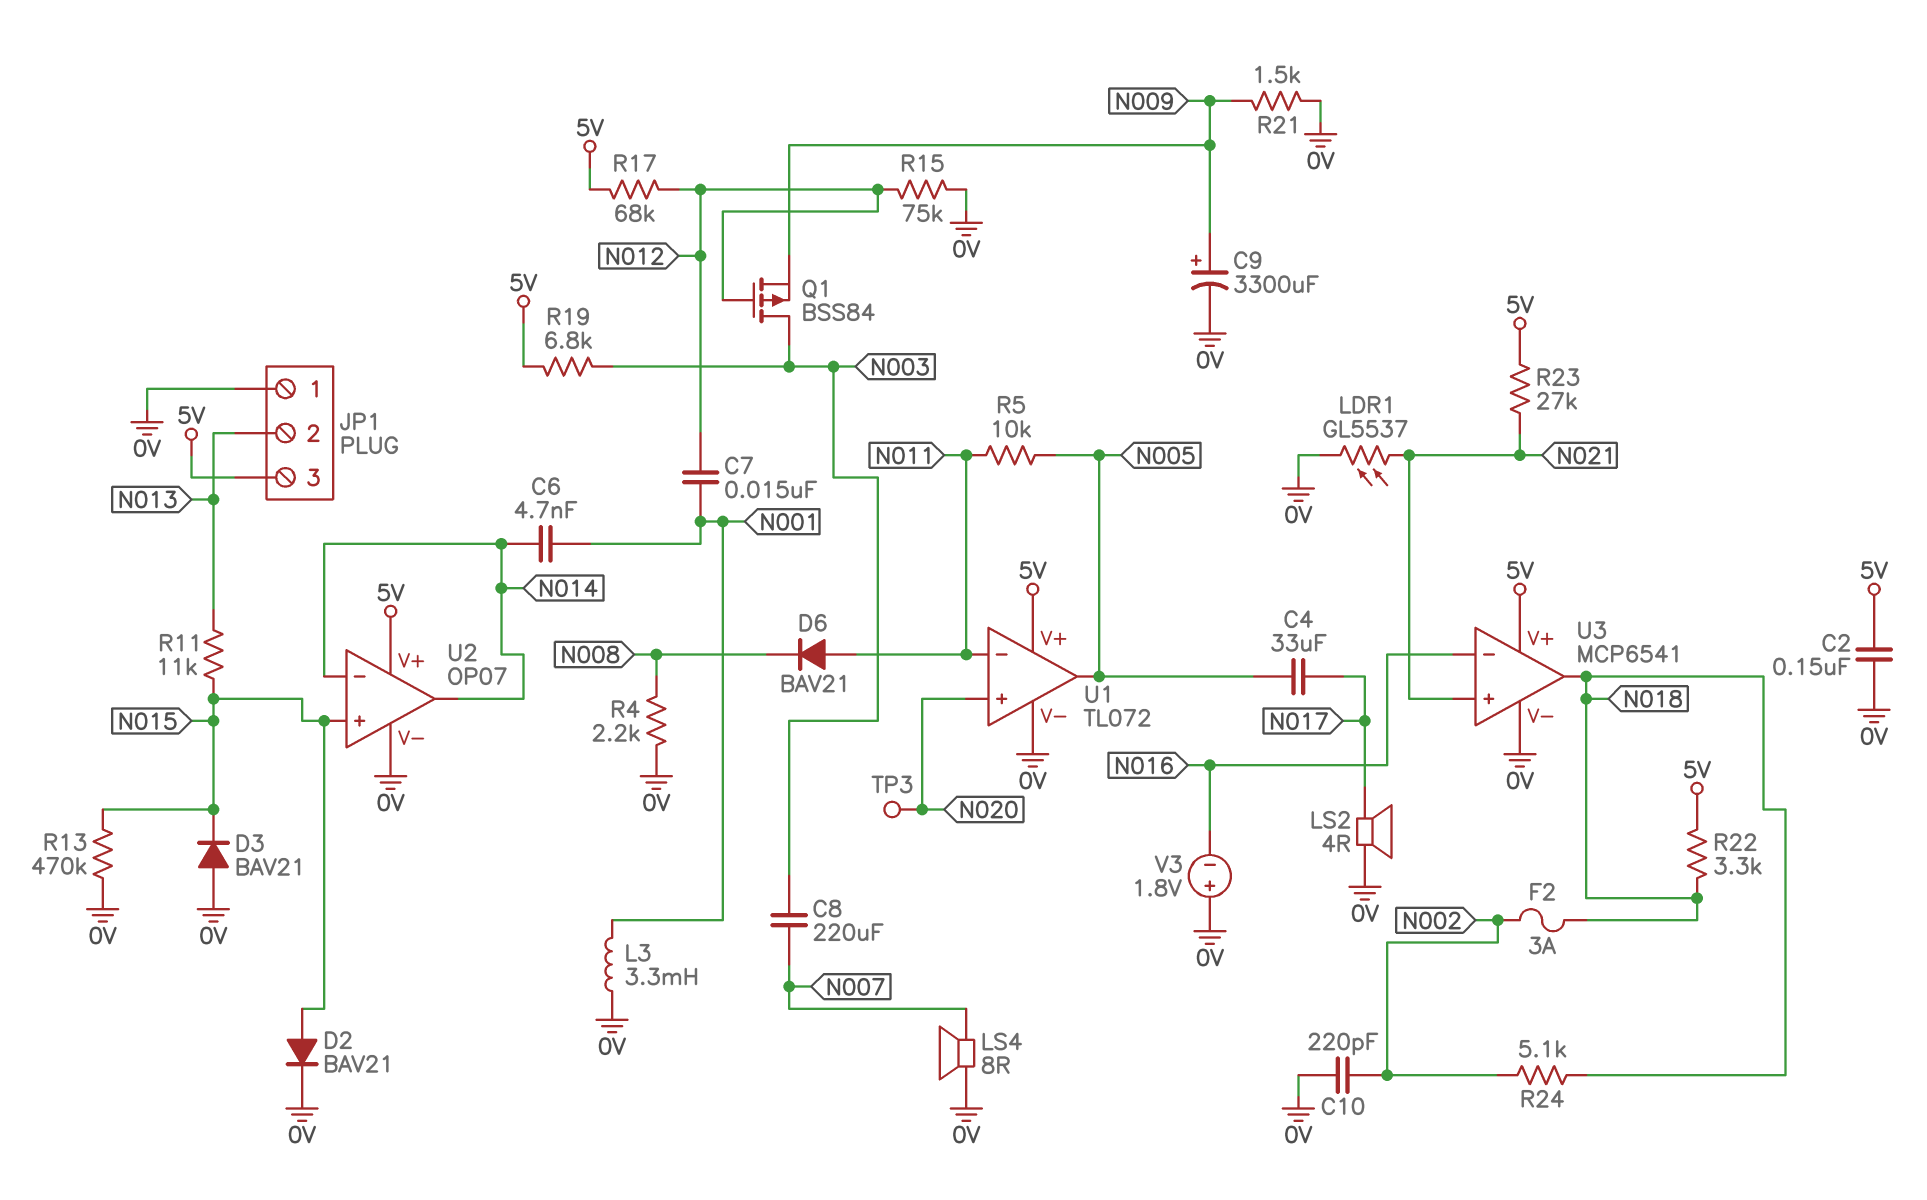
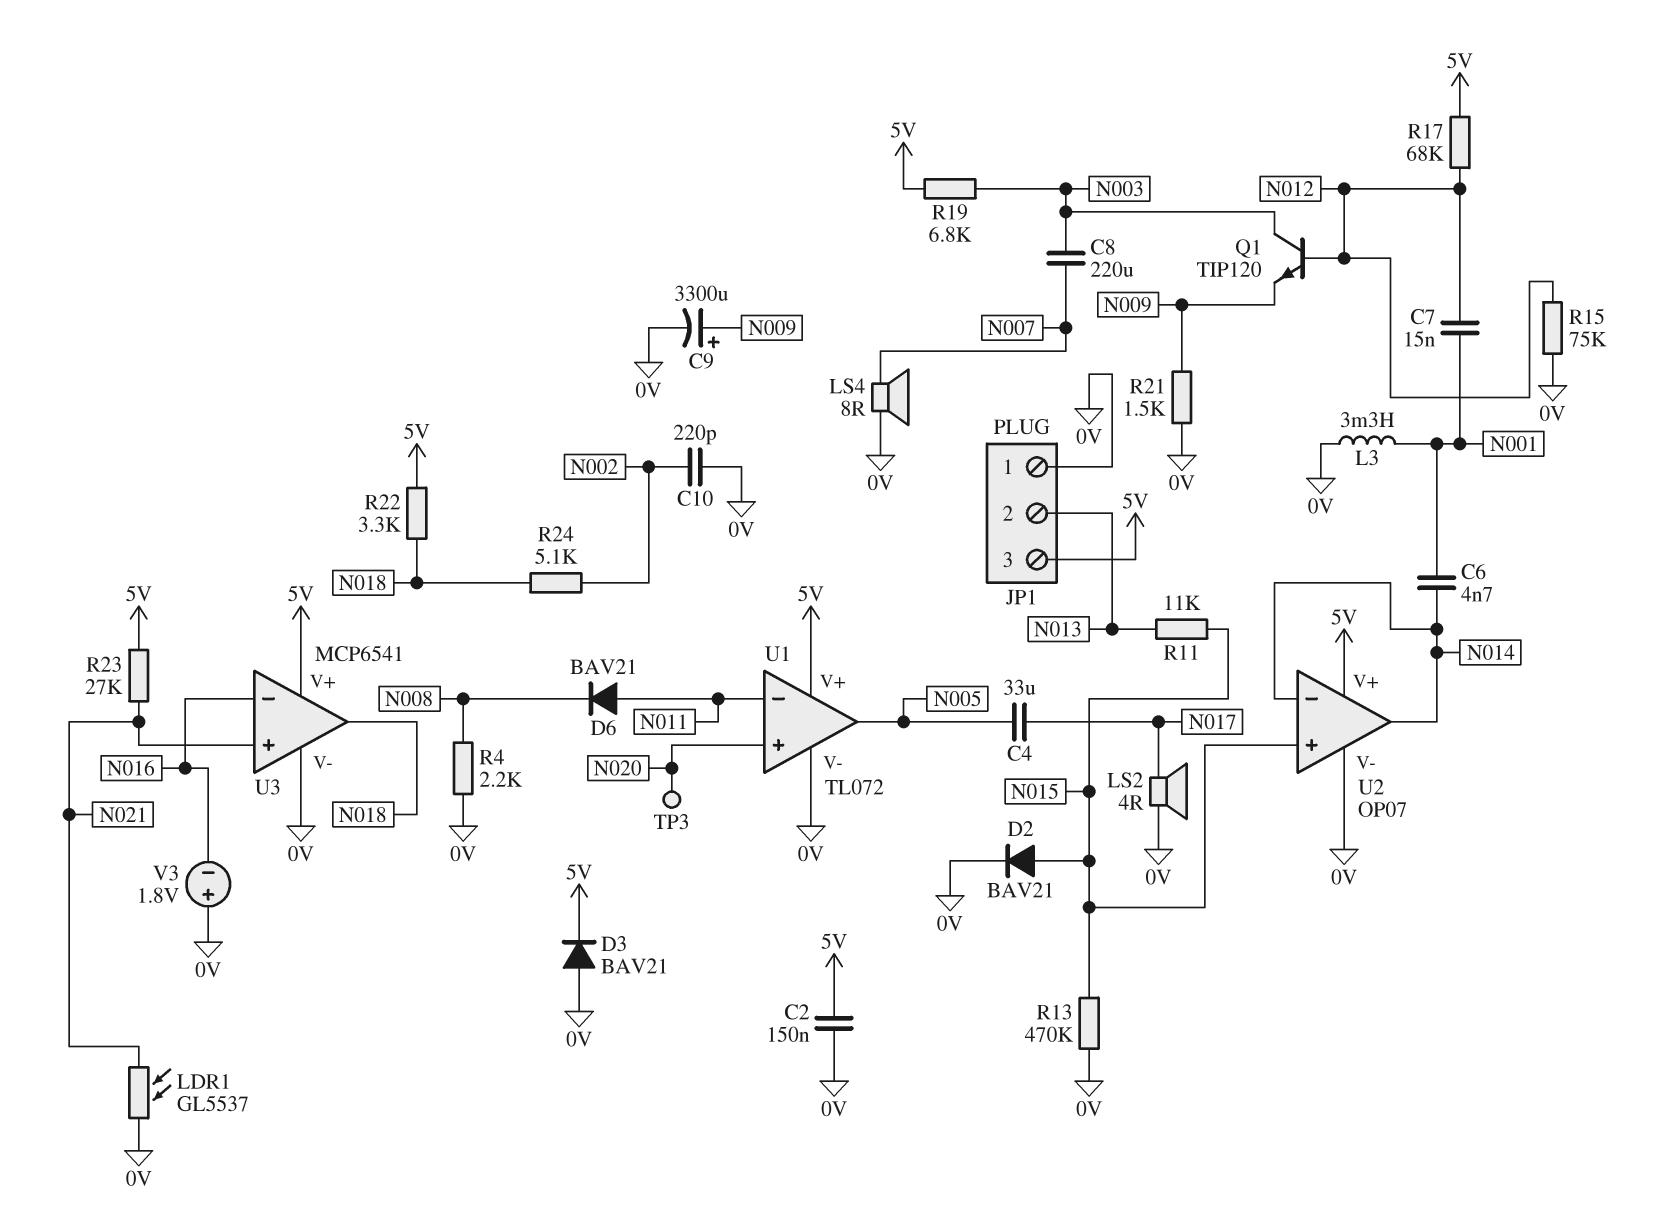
D3: diode BAV21 (A 0V, K N015) -> diode BAV21 (A 0V, K 5V)
F2: 3A (N002, N018) -> none
Q1: PMOS BSS84 (G N012, D N003, S N009) -> NPN TIP120 (B N012, C N003, E N009)
R5: 10k (N005, N011) -> none

